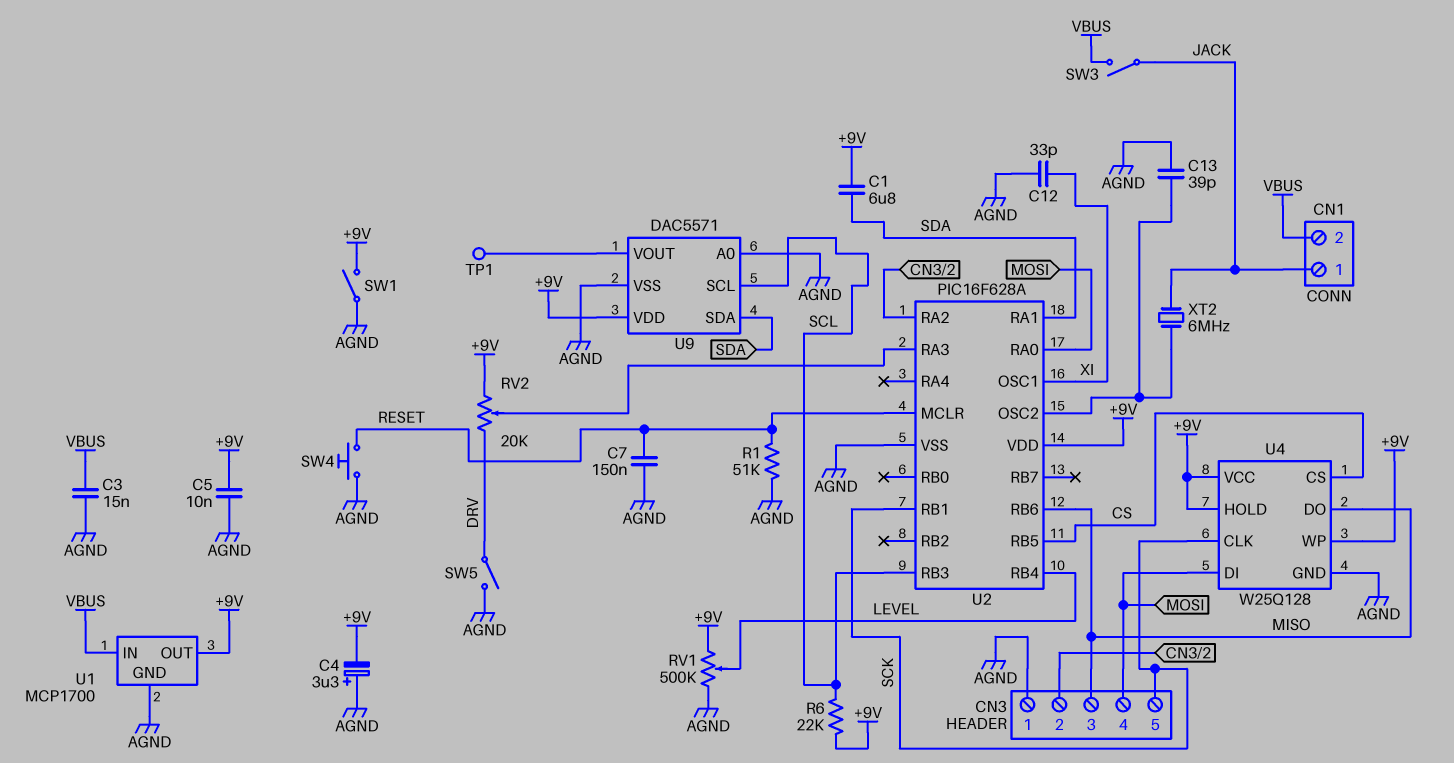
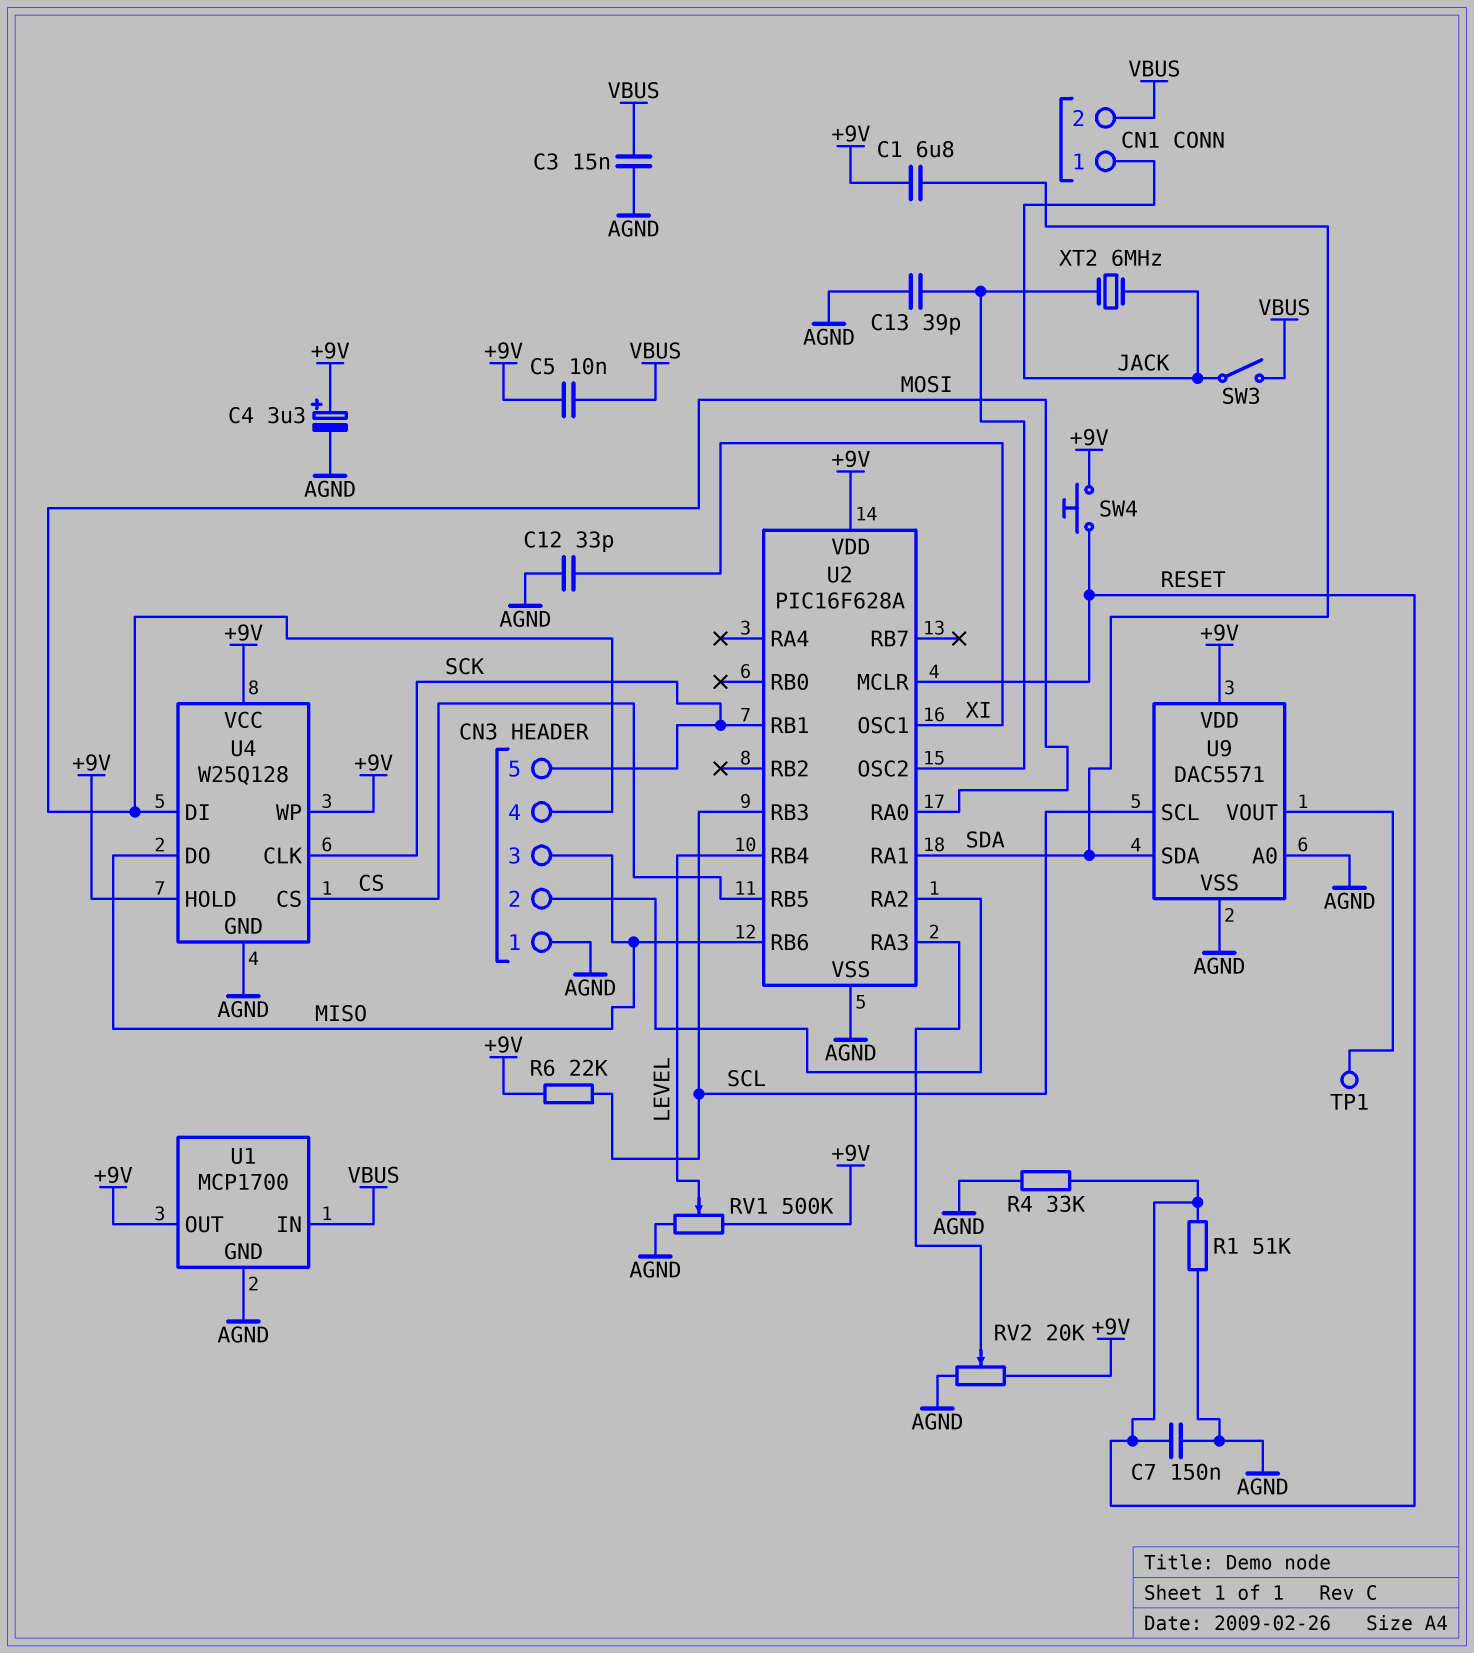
C4: 3.3uF (plus AGND, minus +9V) -> 3.3uF (plus +9V, minus AGND)
C5: 10nF (+9V, AGND) -> 10nF (+9V, VBUS)
R4: none -> 33k (AGND, RESET)
RV2: 20k (+9V, DRV, wiper U2/RA3) -> 20k (+9V, AGND, wiper U2/RA3)
SW1: switch (+9V, AGND) -> none
SW4: button (AGND, RESET) -> button (+9V, RESET)
SW5: switch (AGND, DRV) -> none

